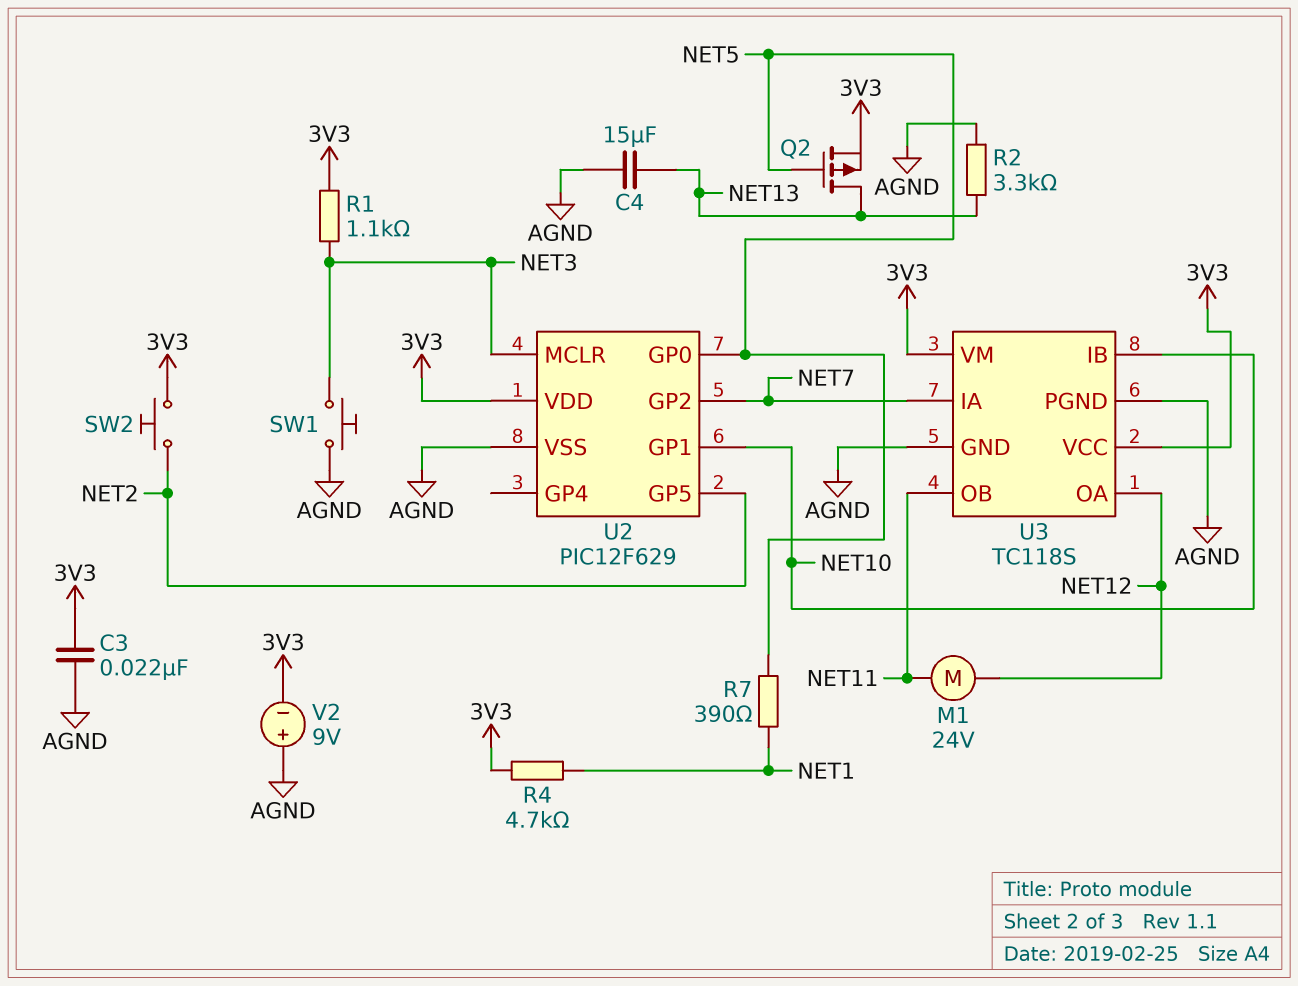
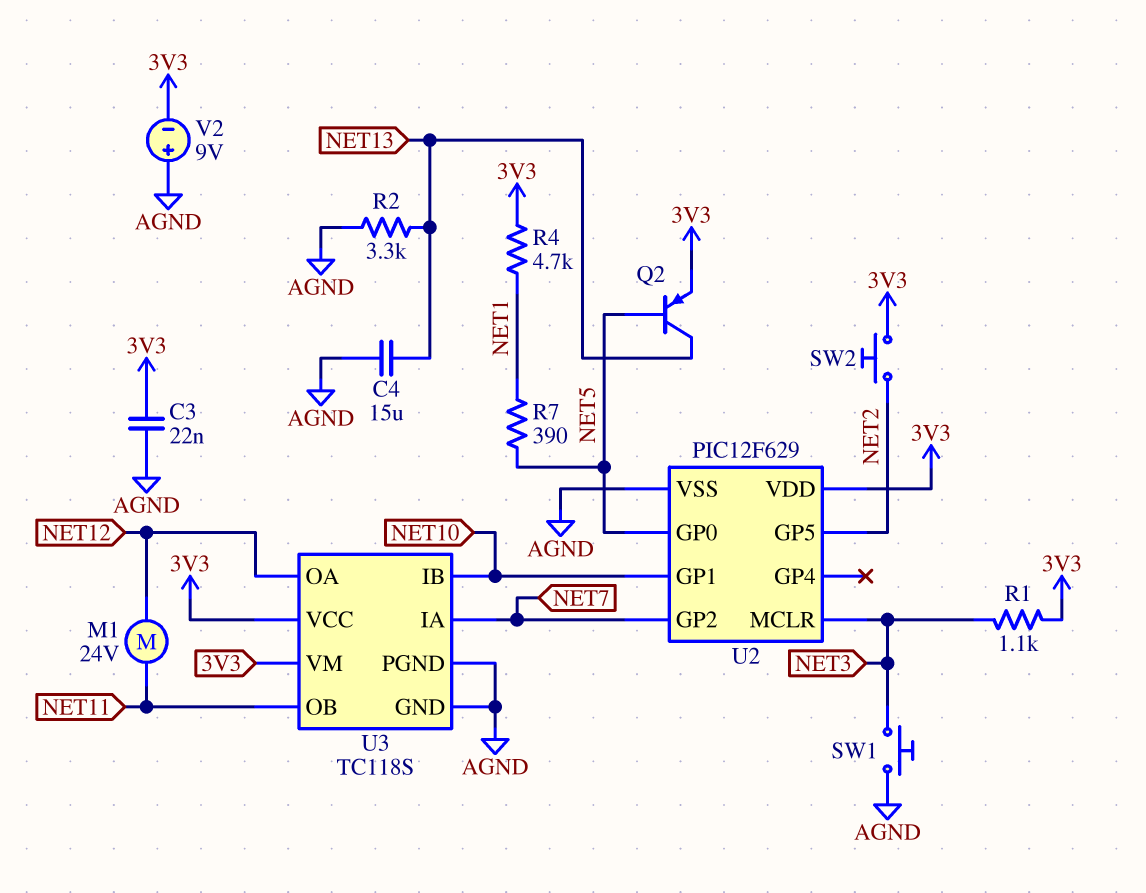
Q2: PMOS (G NET5, D NET13, S 3V3) -> PNP (B NET5, C NET13, E 3V3)

